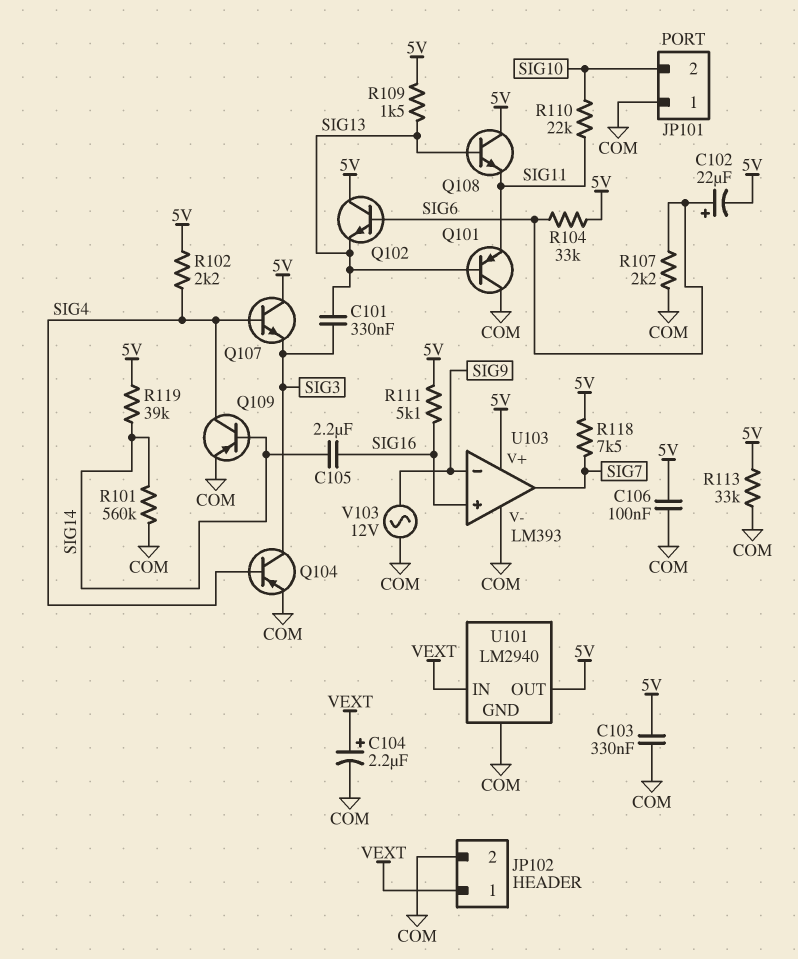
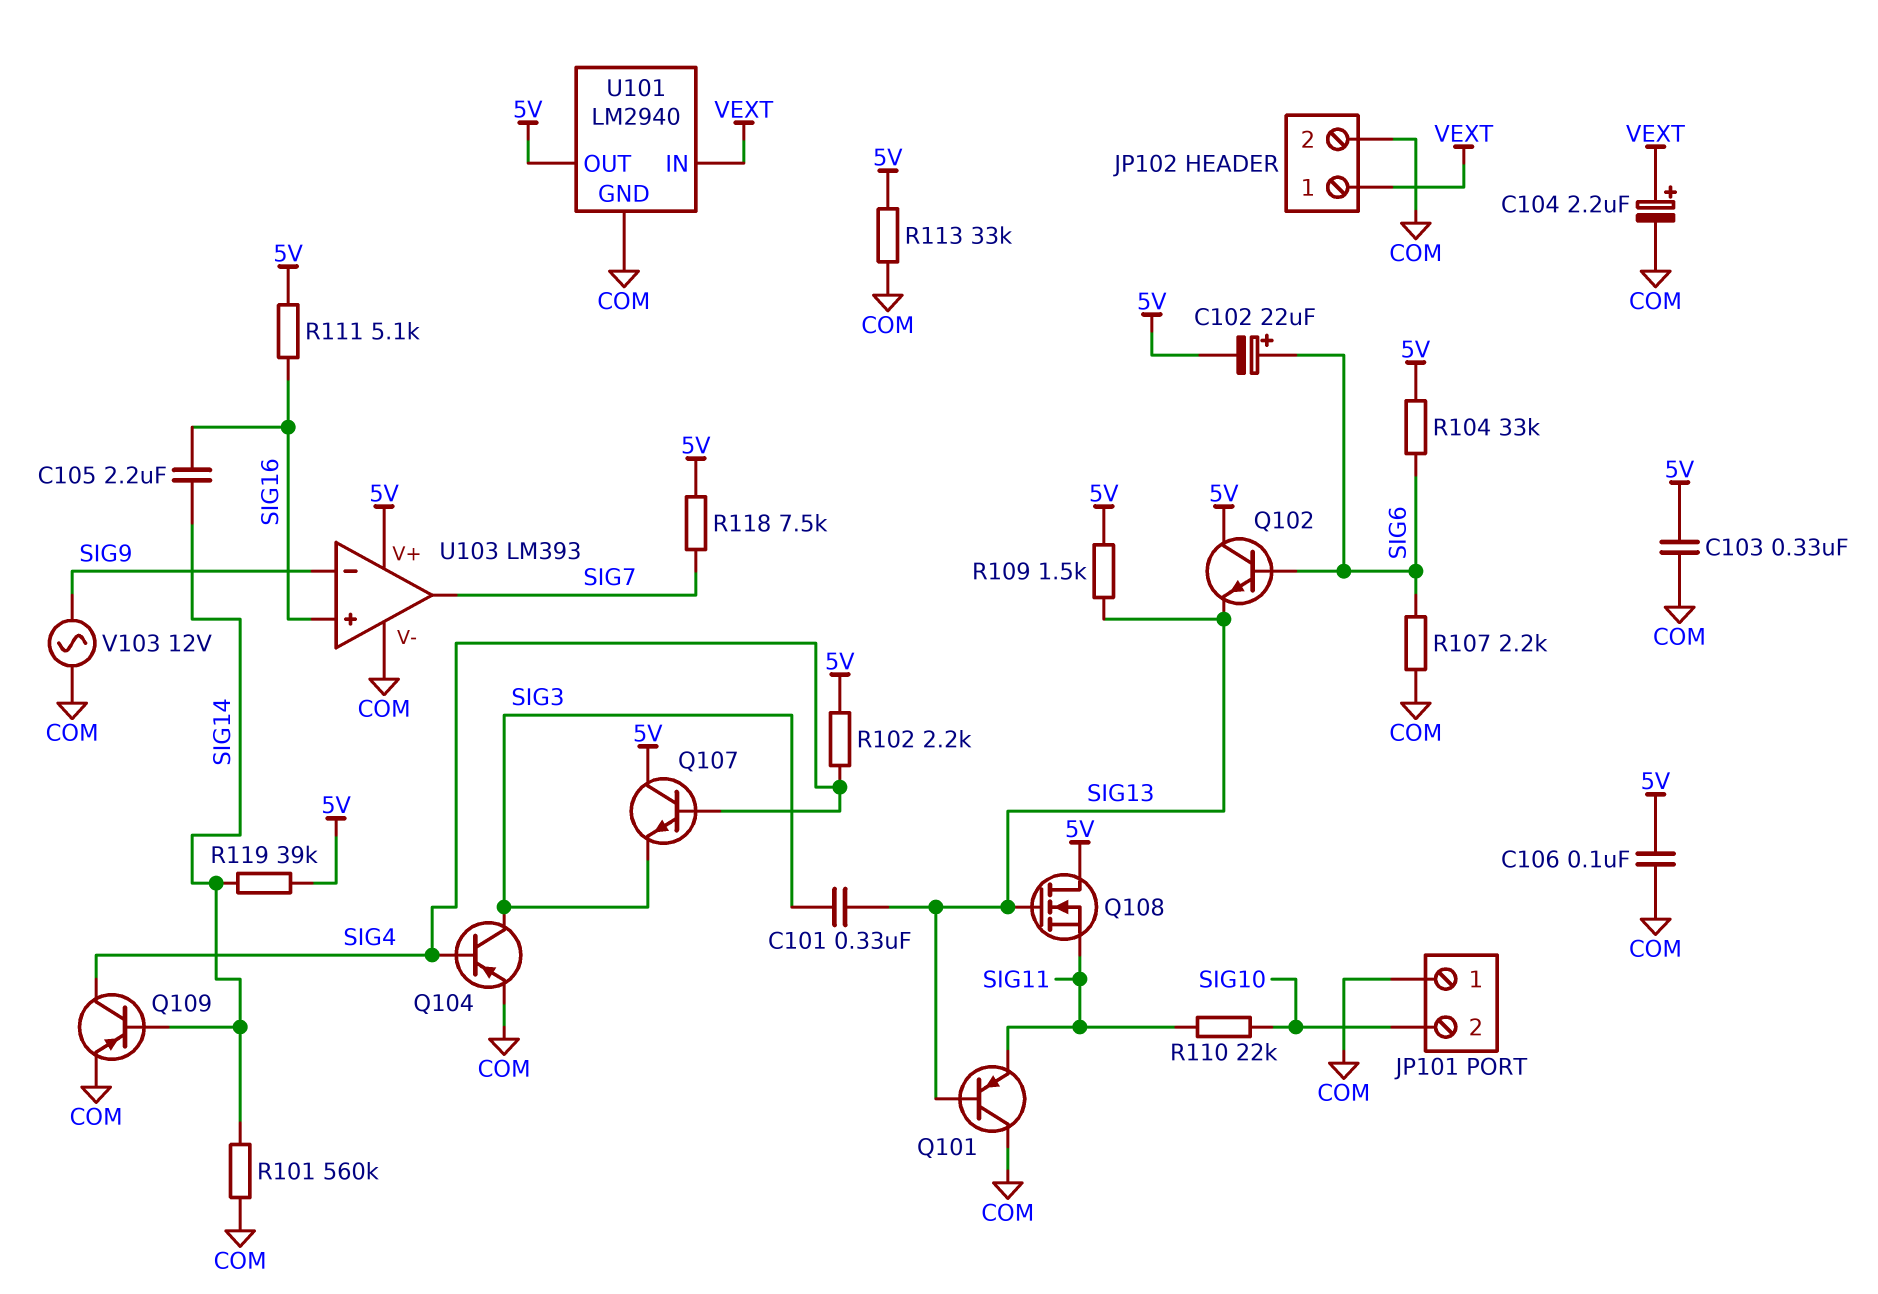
Q108: NPN (B SIG13, C 5V, E SIG11) -> NMOS (G SIG13, D 5V, S SIG11)

